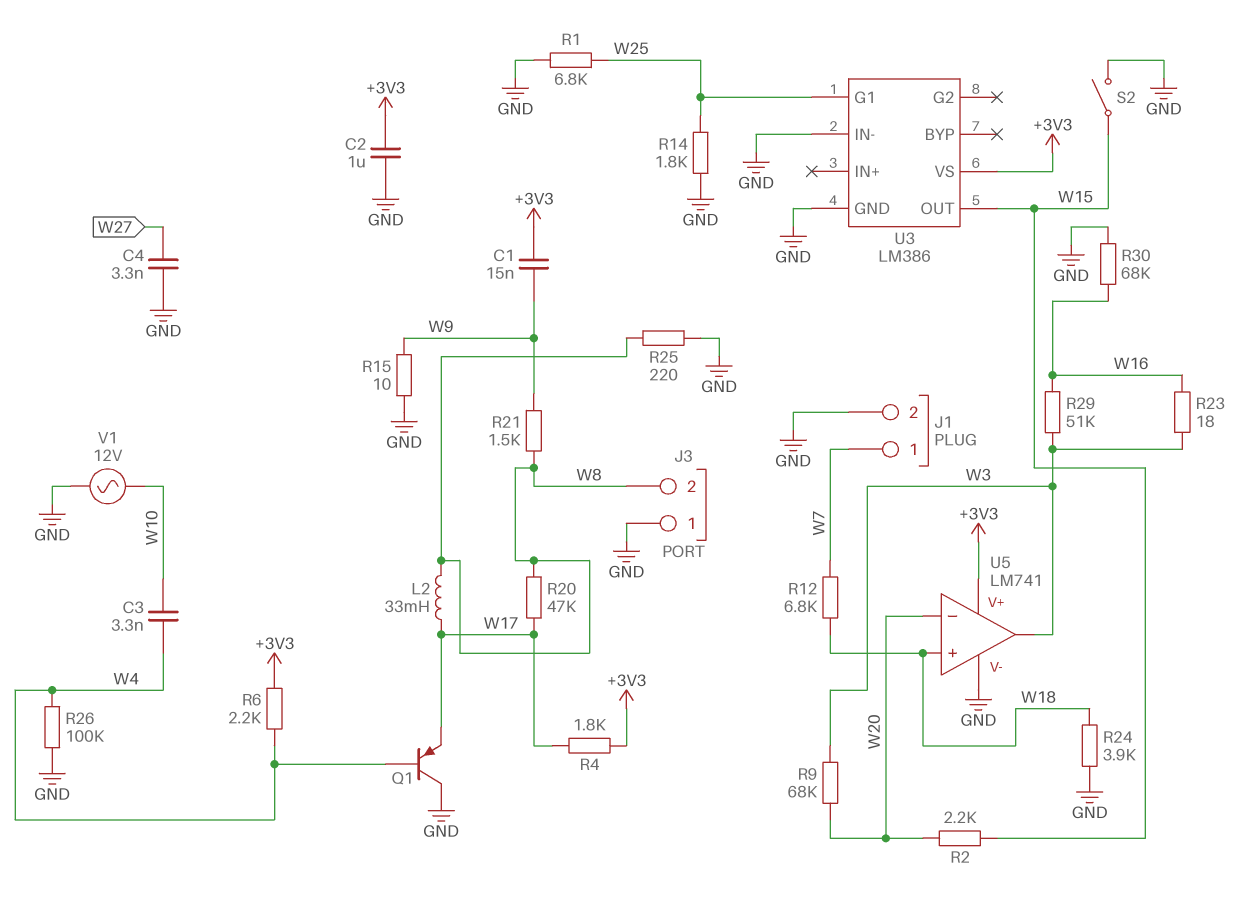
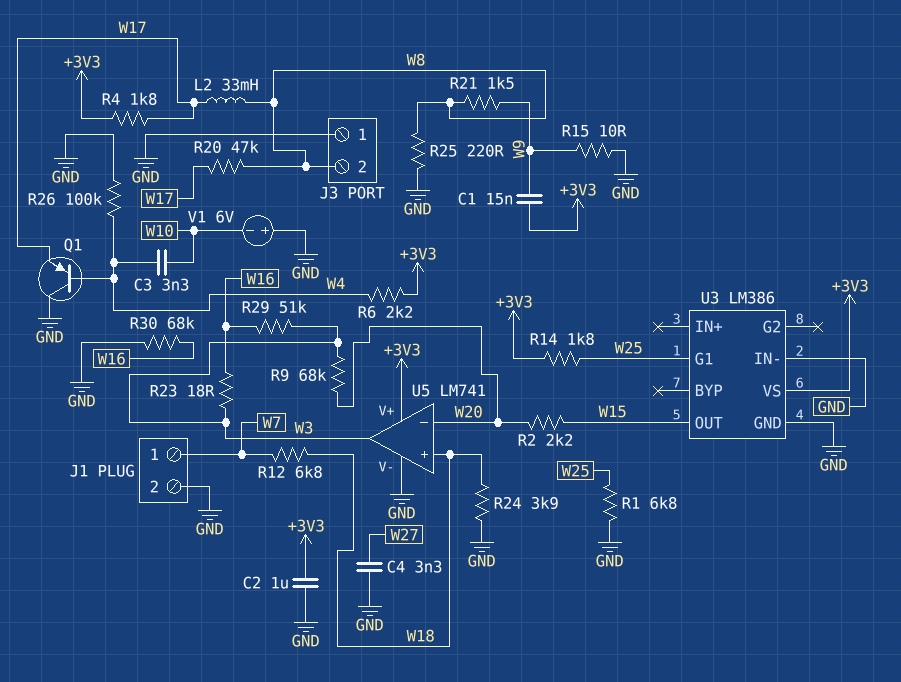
R14: 1.8k (GND, W25) -> 1.8k (+3V3, W25)
S2: switch (GND, W15) -> none
V1: AC 12V (GND, W10) -> 6V (plus GND, minus W10)

